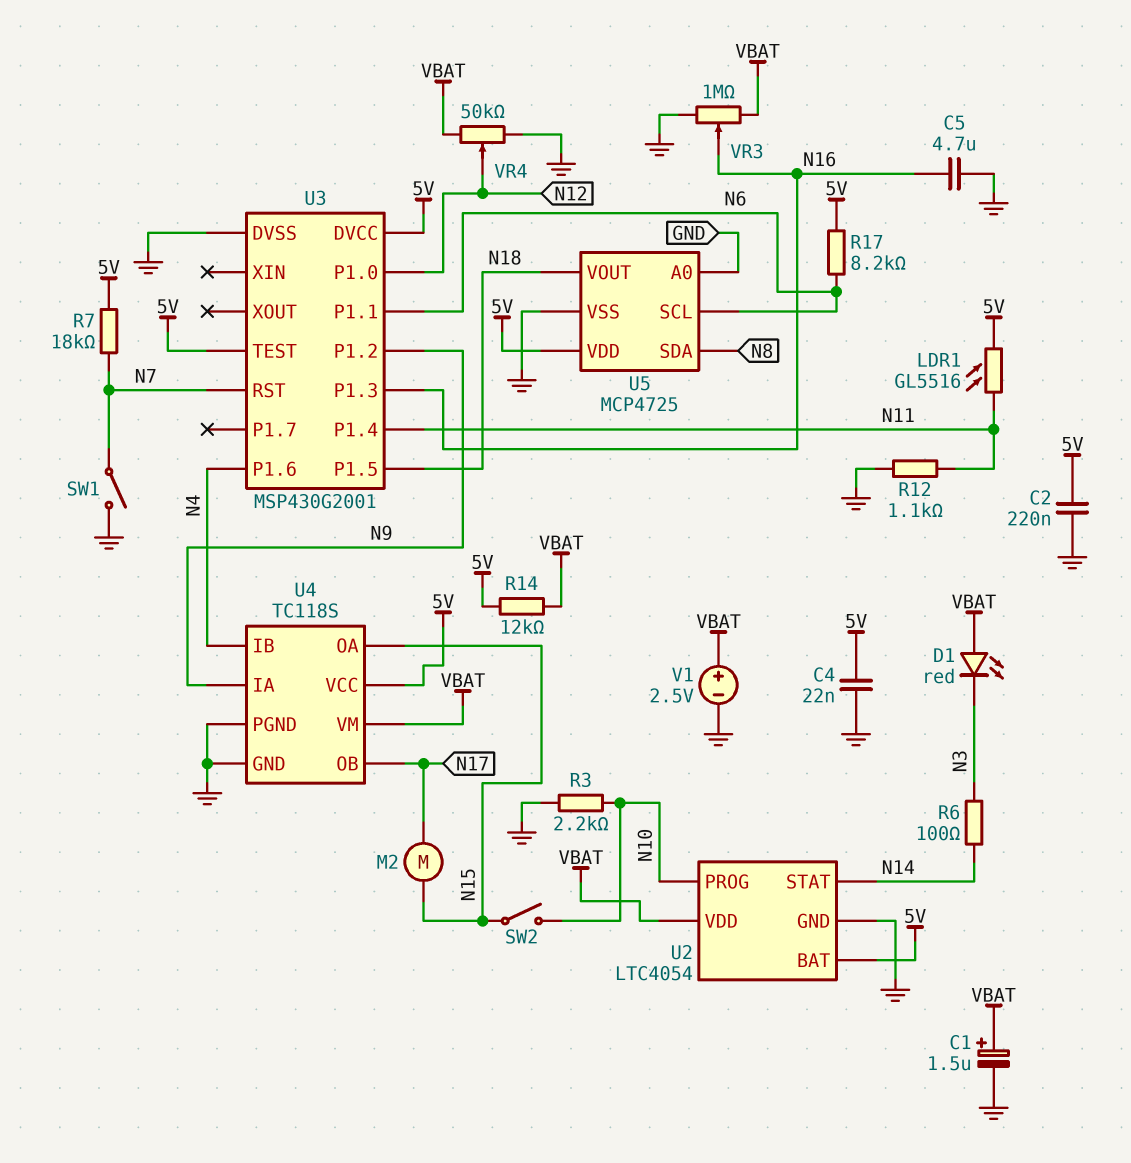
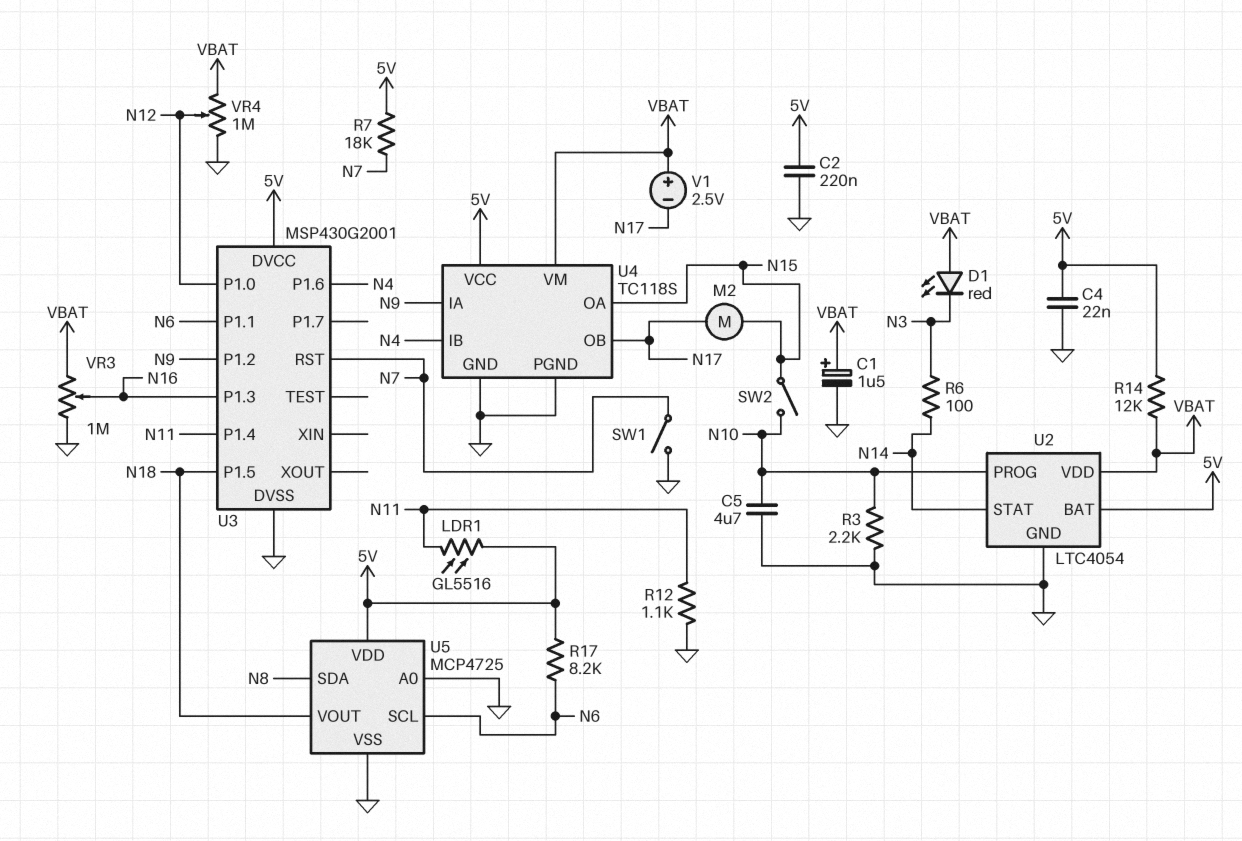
C5: 4.7uF (GND, N16) -> 4.7uF (GND, N10)
U3 pin TEST: 5V -> none
V1: 2.5V (plus VBAT, minus GND) -> 2.5V (plus VBAT, minus N17)
VR4: 50k (GND, VBAT, wiper N12) -> 1M (GND, VBAT, wiper N12)

